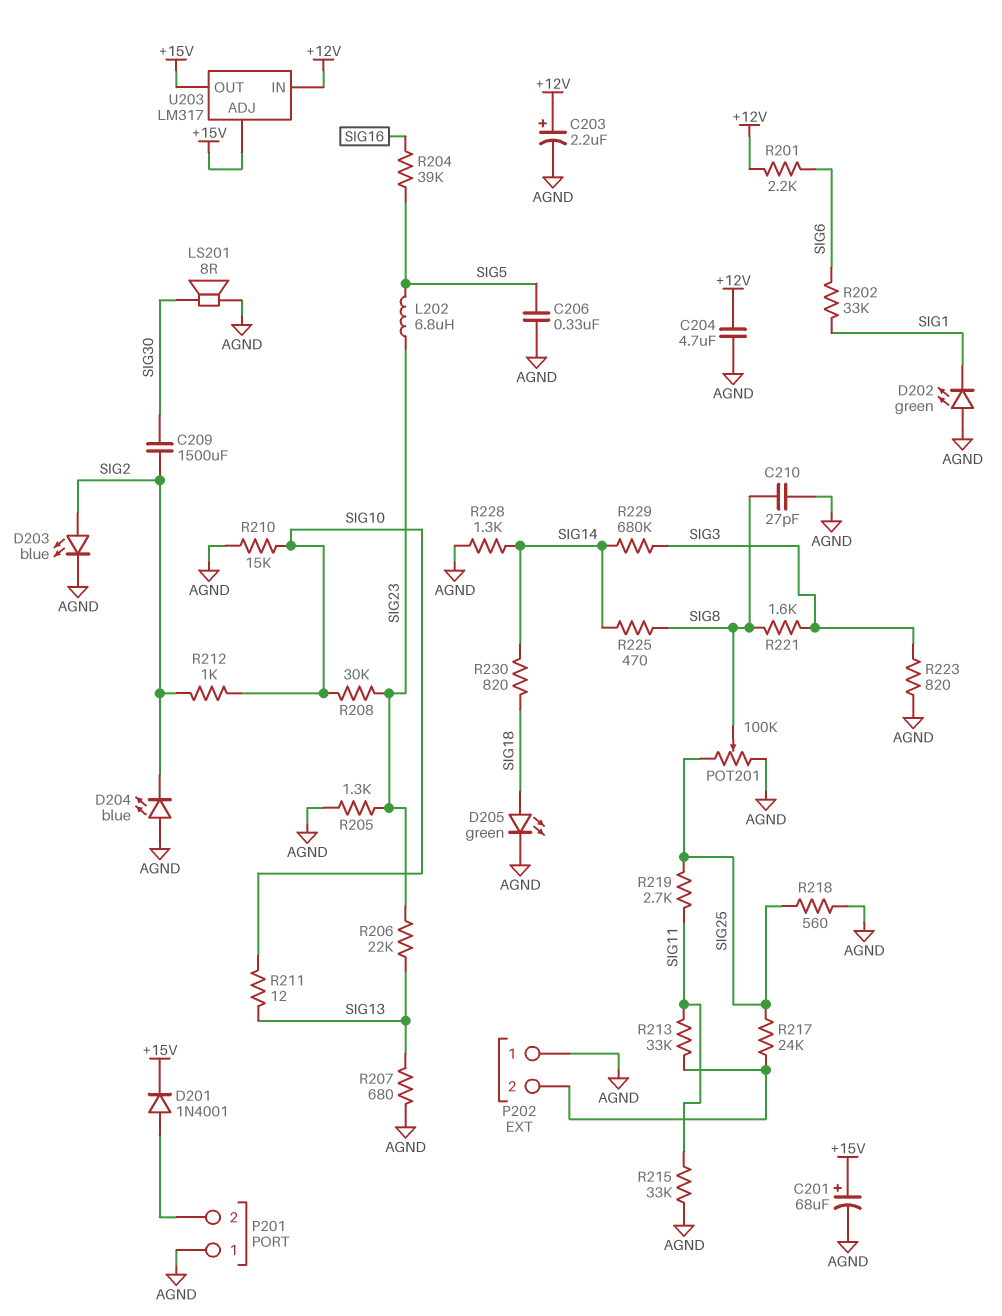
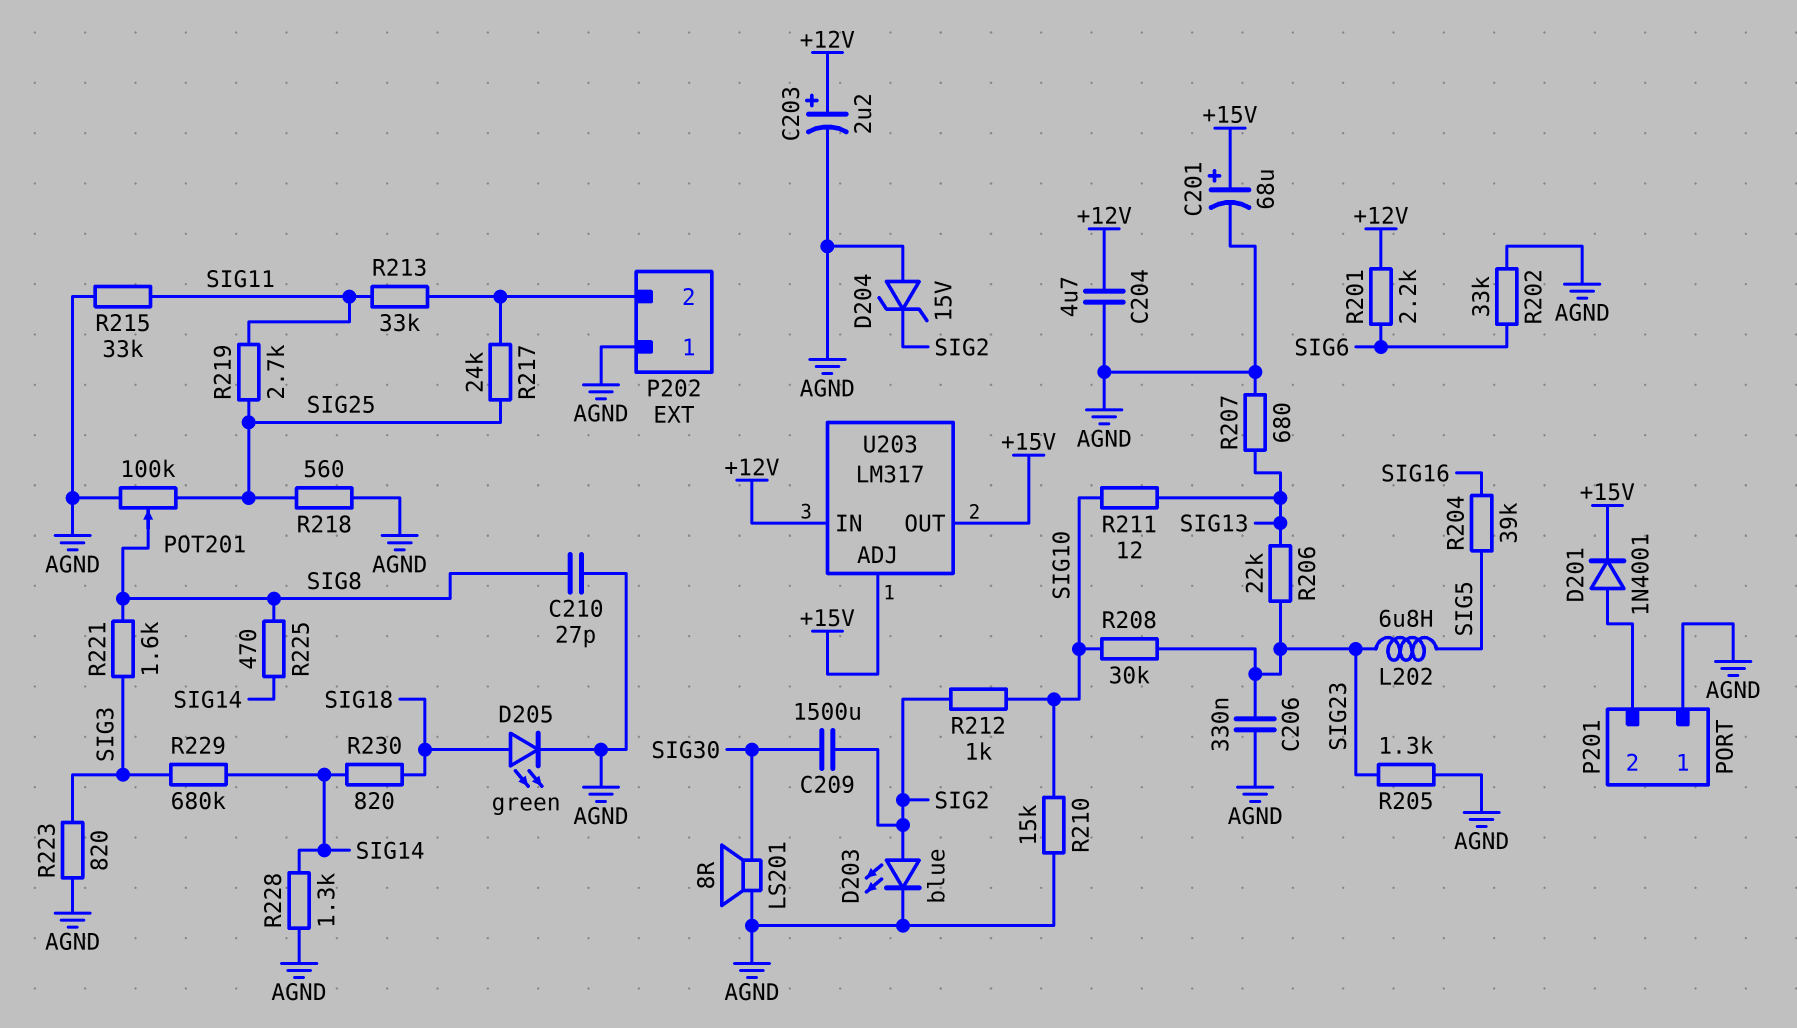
C206: 330nF (AGND, SIG5) -> 330nF (AGND, SIG23)
D202: LED green (A AGND, K SIG1) -> none
D204: LED blue (A AGND, K SIG2) -> zener 15V (A AGND, K SIG2)
R202: 33k (SIG1, SIG6) -> 33k (AGND, SIG6)

